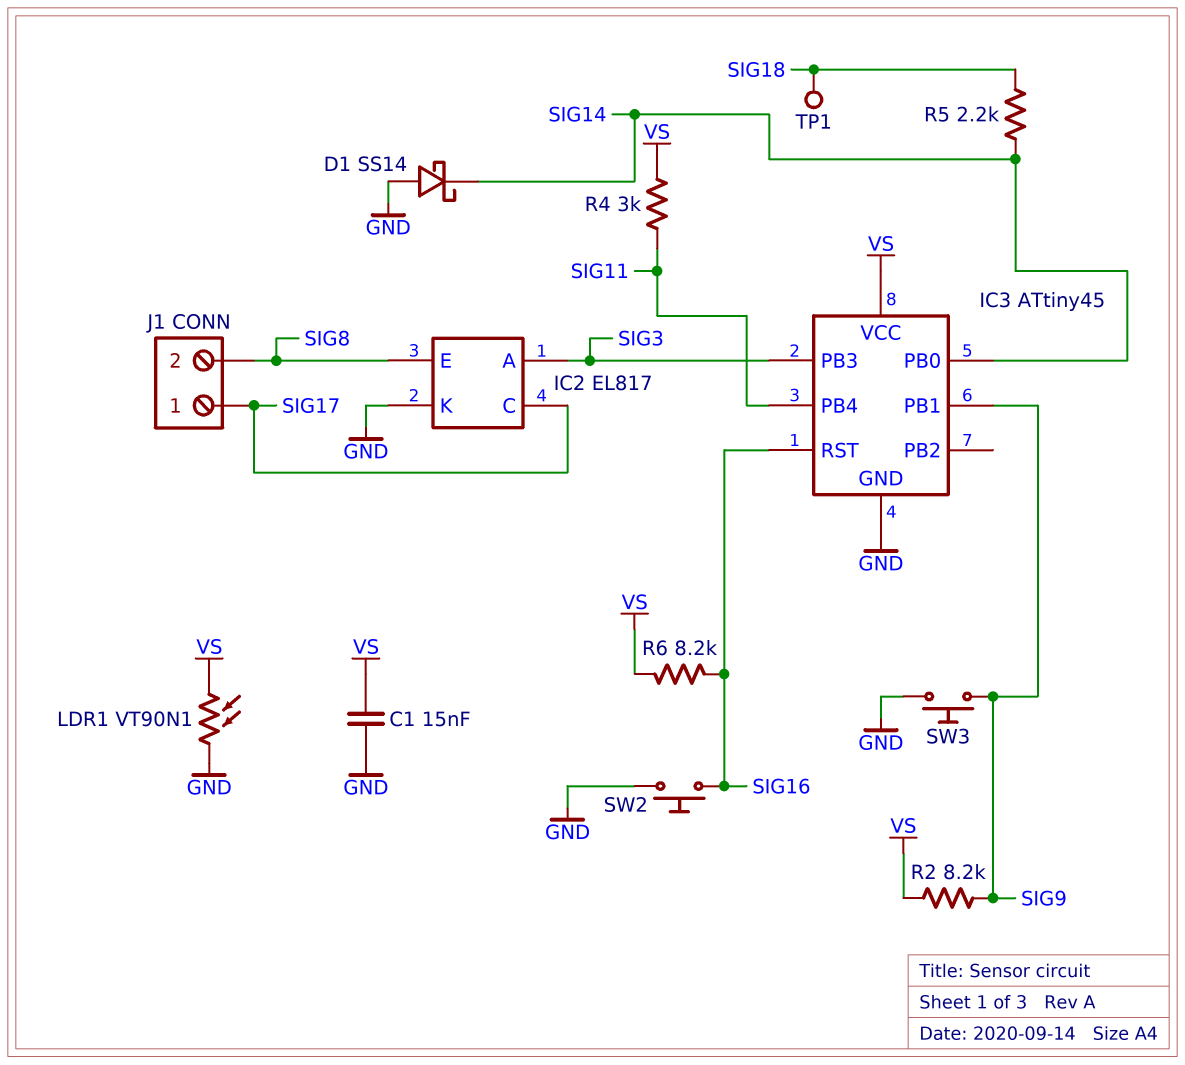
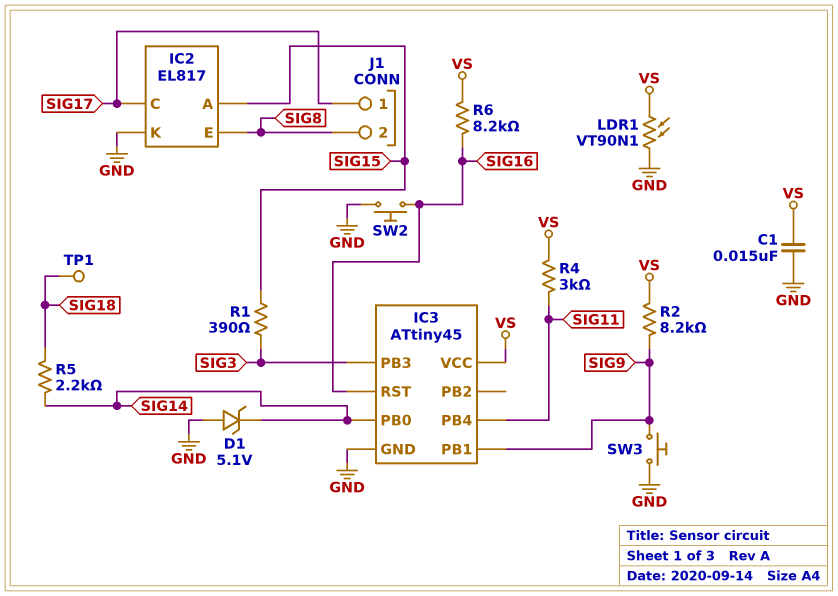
D1: schottky SS14 (A GND, K SIG14) -> zener 5.1V (A GND, K SIG14)
IC2 pin A: SIG3 -> SIG15
R1: none -> 390 (SIG3, SIG15)

